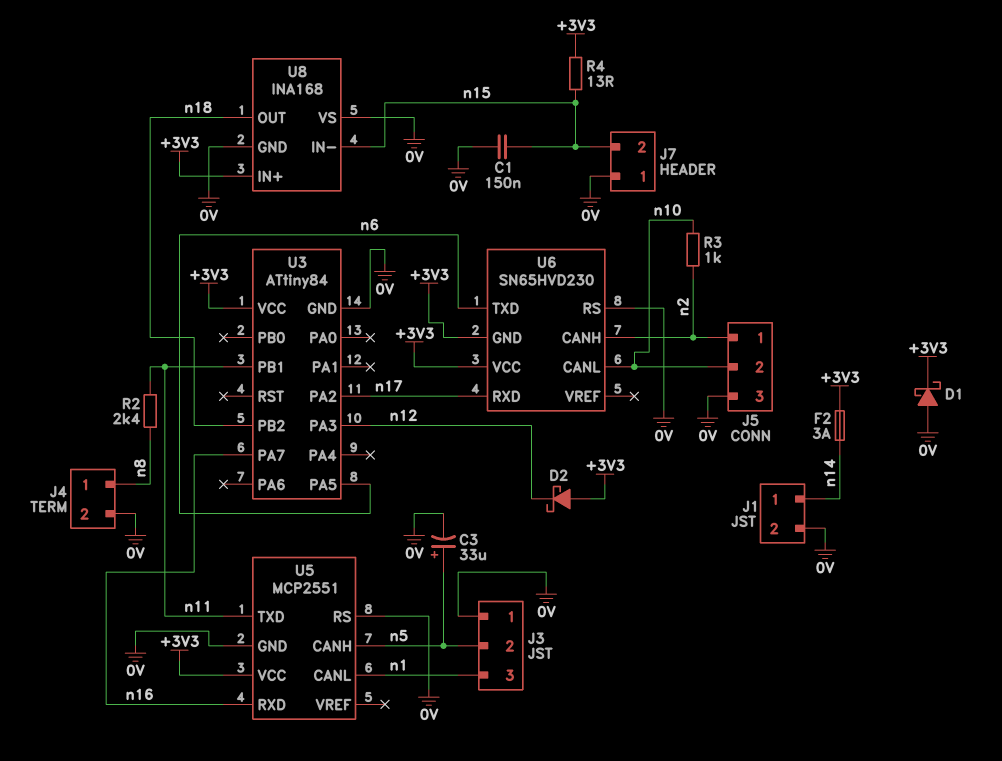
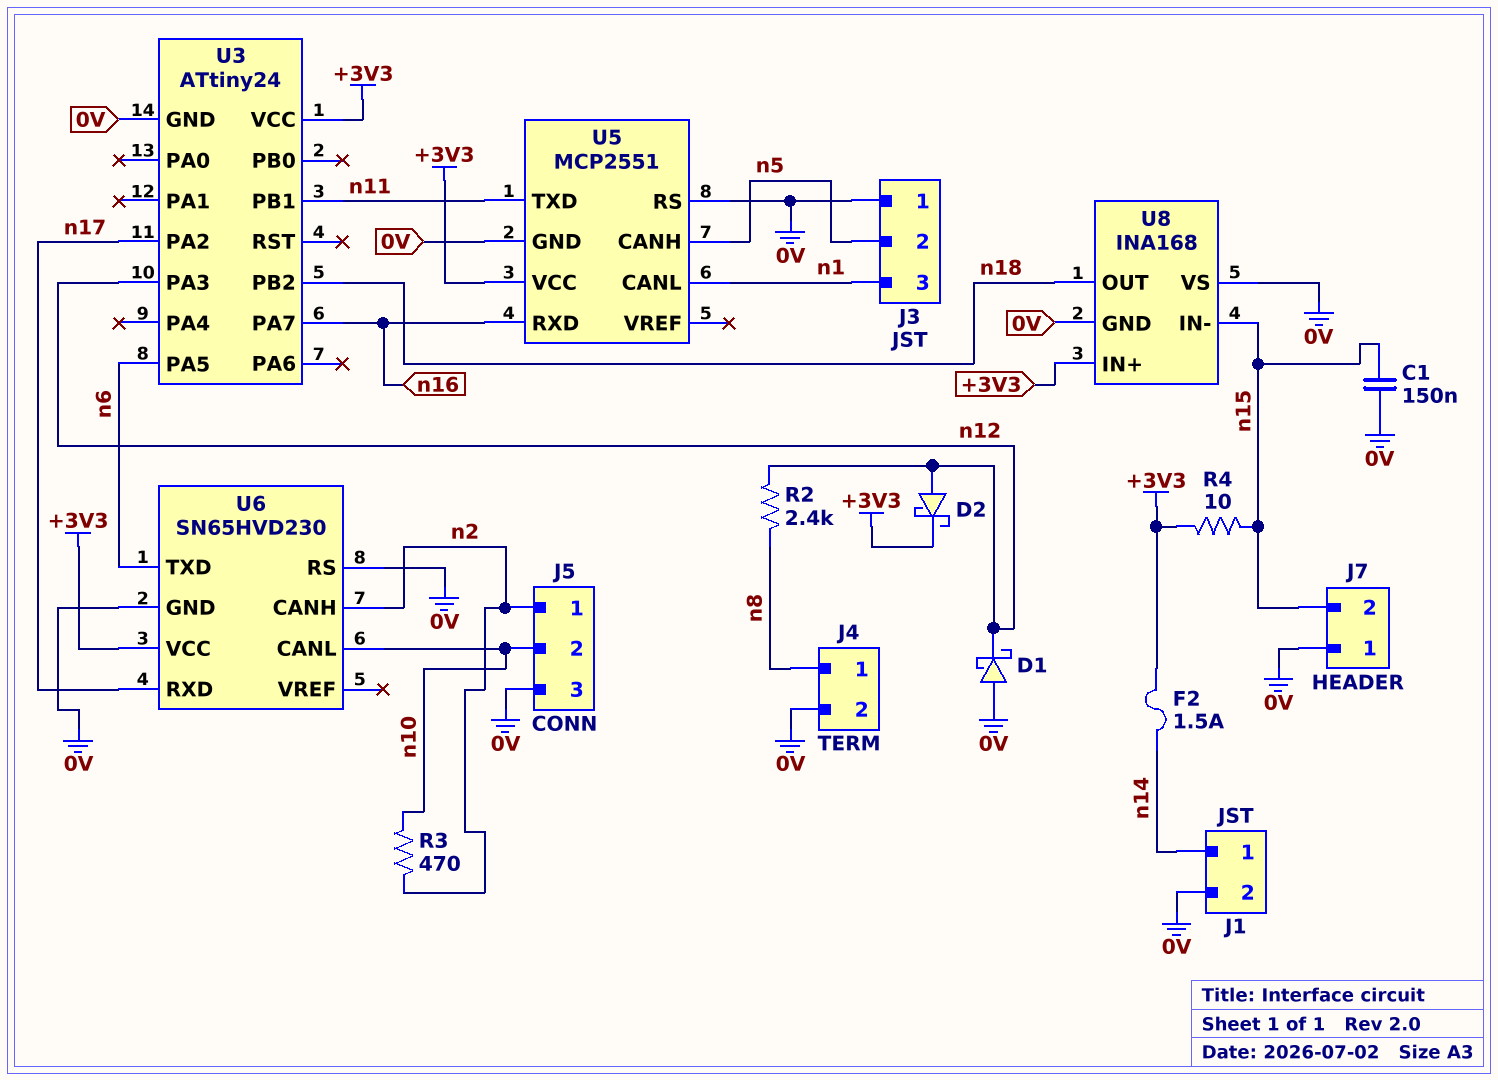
C3: 33uF (plus n5, minus 0V) -> none
D1: schottky (A 0V, K +3V3) -> schottky (A 0V, K n12)
D2: schottky (A +3V3, K n12) -> schottky (A n12, K +3V3)
F2: 3A (+3V3, n14) -> 1.5A (+3V3, n14)
R2: 2.4k (n8, n11) -> 2.4k (n8, n12)
R3: 1k (n2, n10) -> 470 (n2, n10)
R4: 13 (+3V3, n15) -> 10 (+3V3, n15)
U3: ATtiny84 -> ATtiny24
U6 pin GND: +3V3 -> 0V

